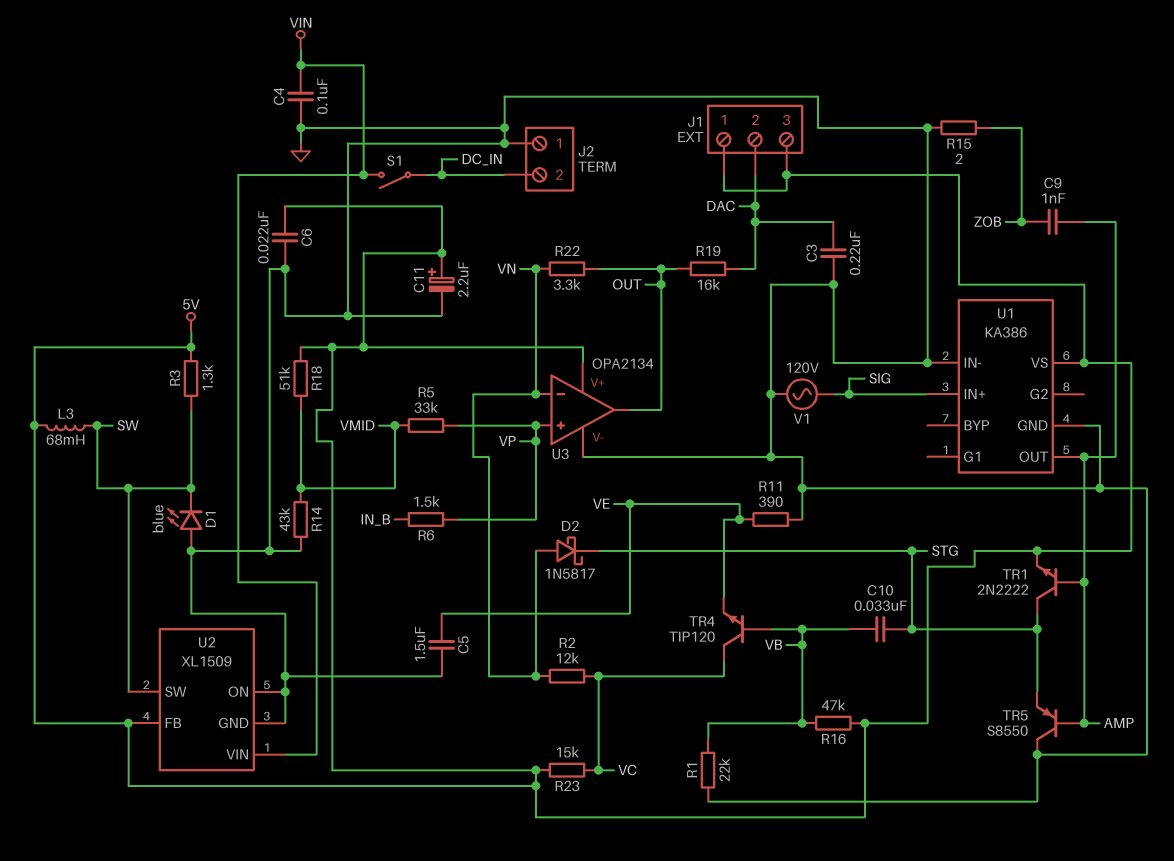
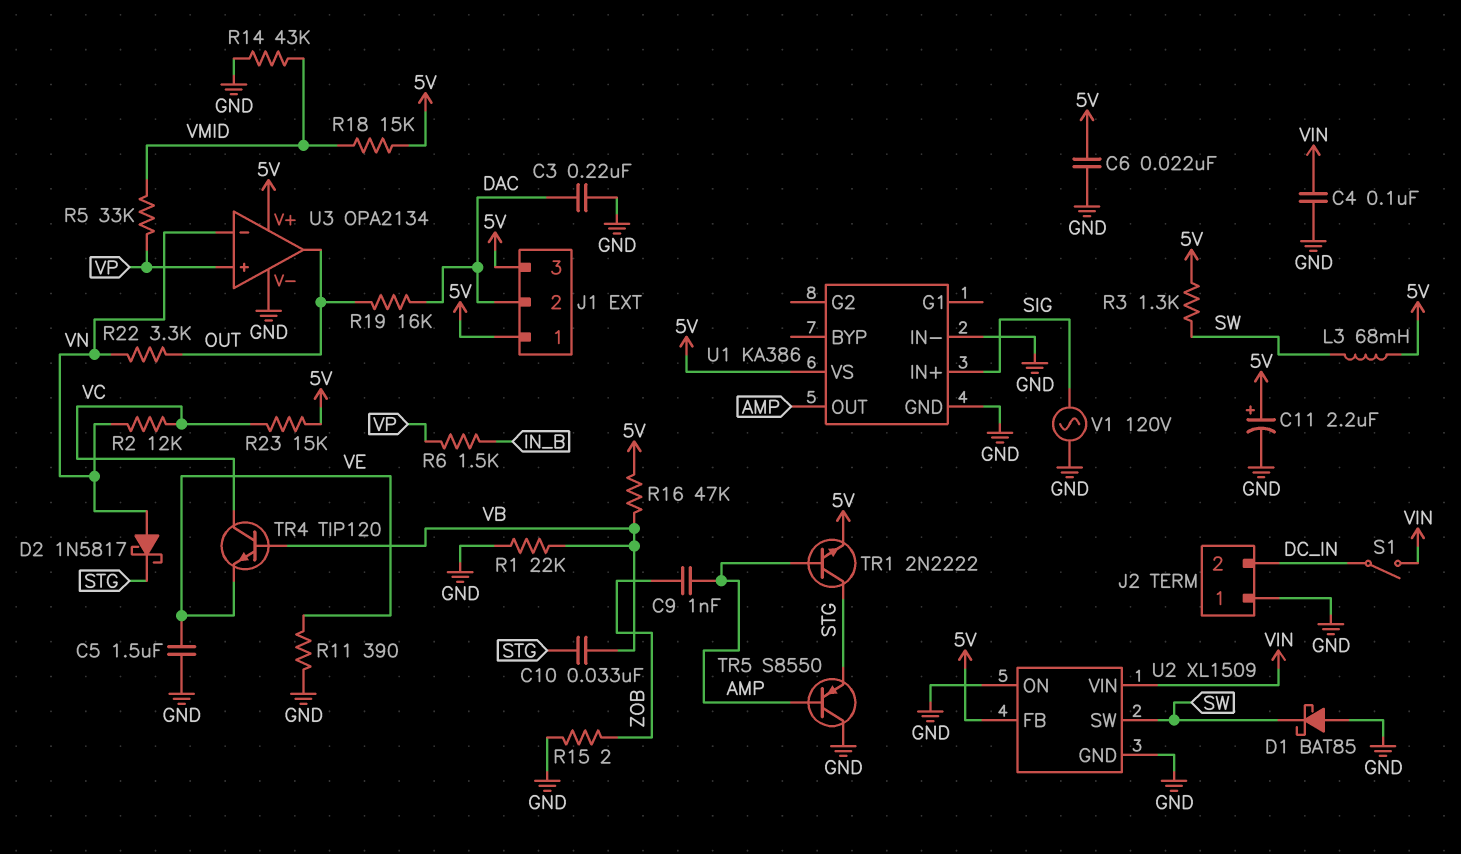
D1: LED blue (A GND, K SW) -> schottky BAT85 (A GND, K SW)
R18: 51k (5V, VMID) -> 15k (5V, VMID)

